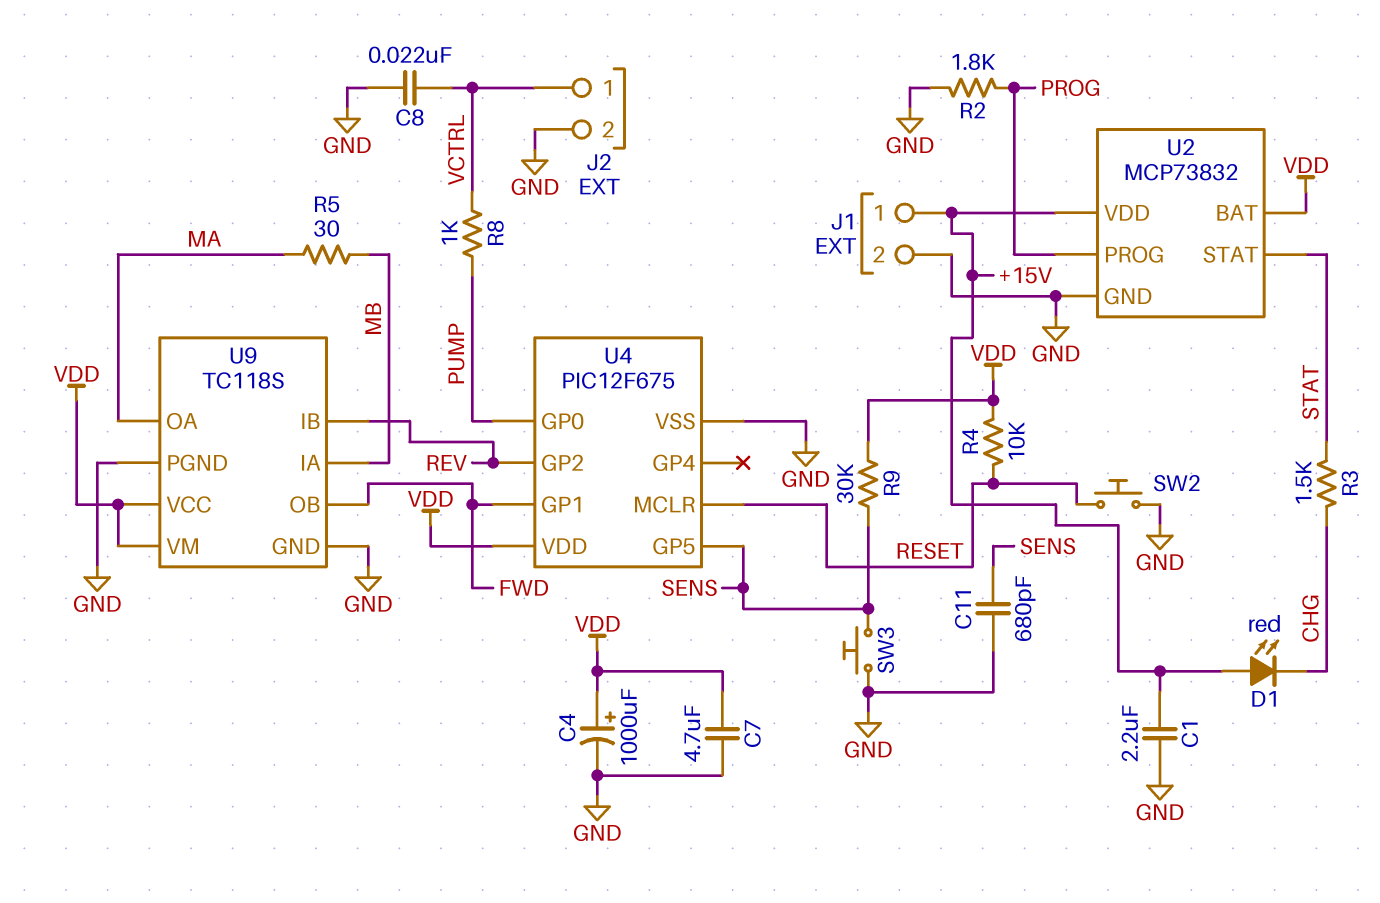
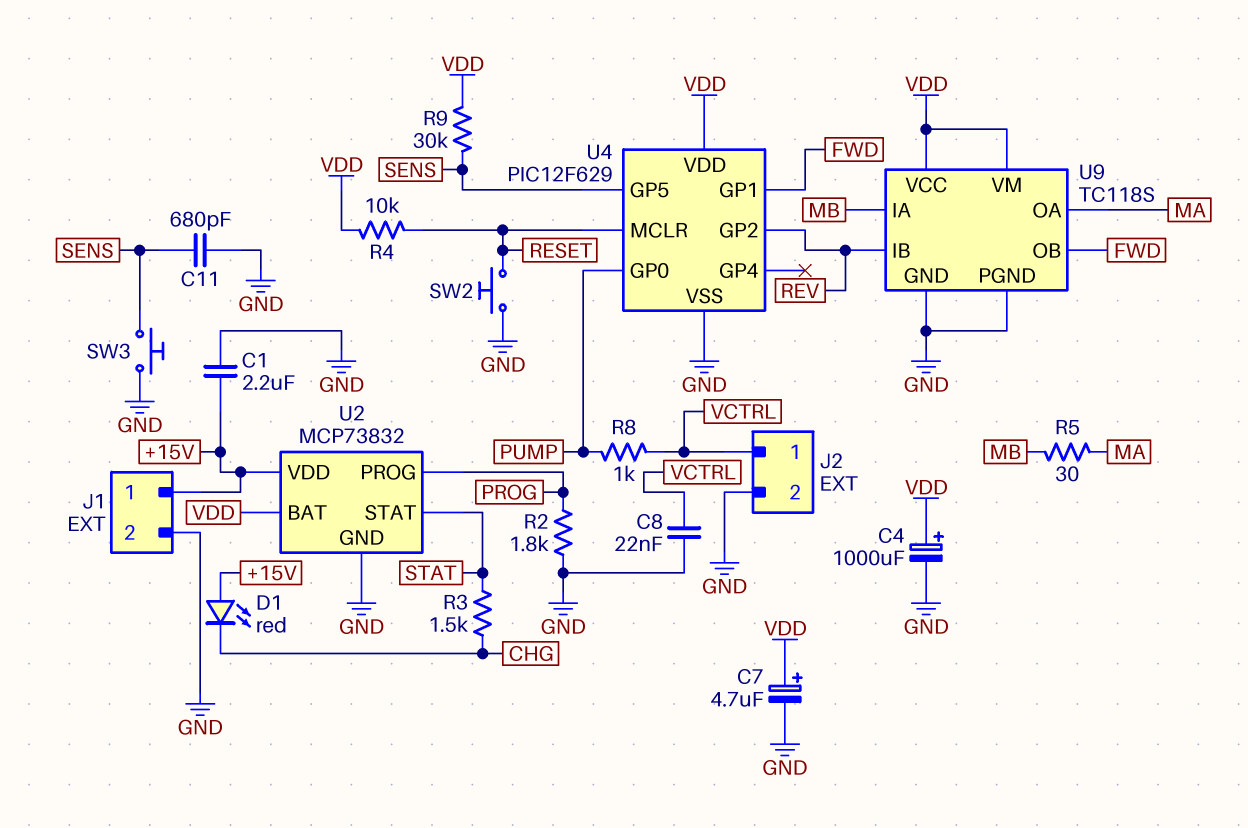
C7: 4.7uF (GND, VDD) -> 4.7uF (plus VDD, minus GND)
U4: PIC12F675 -> PIC12F629

